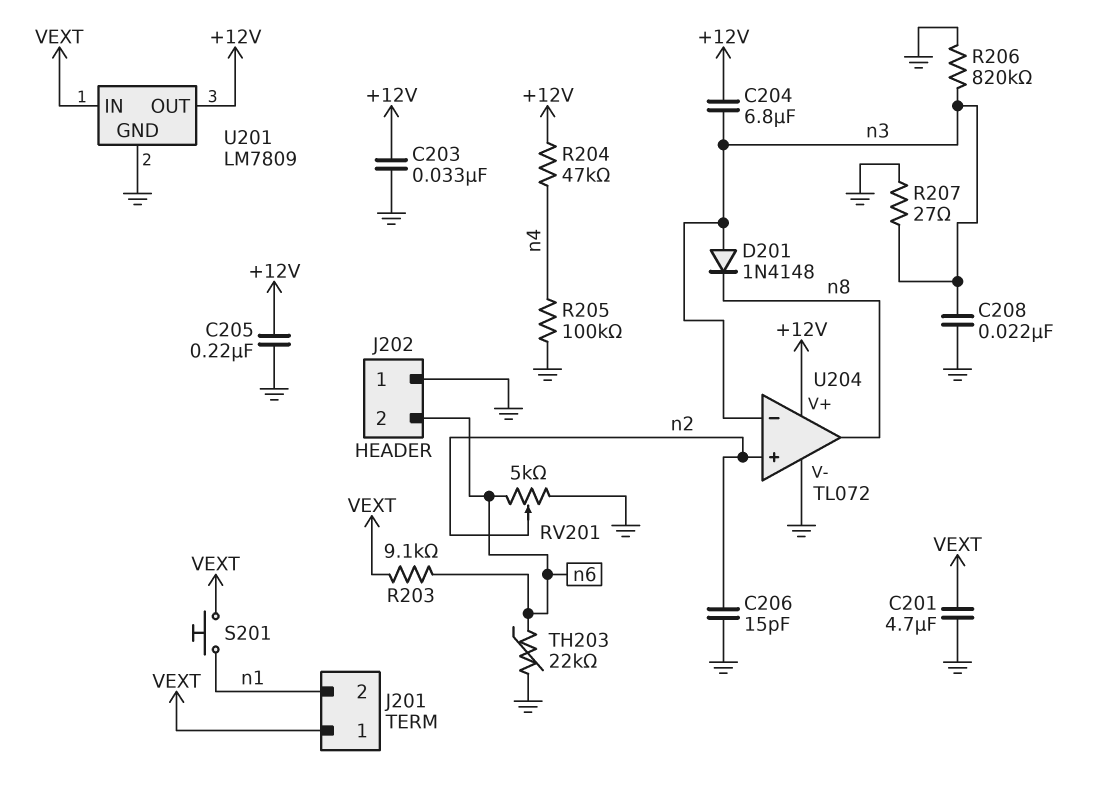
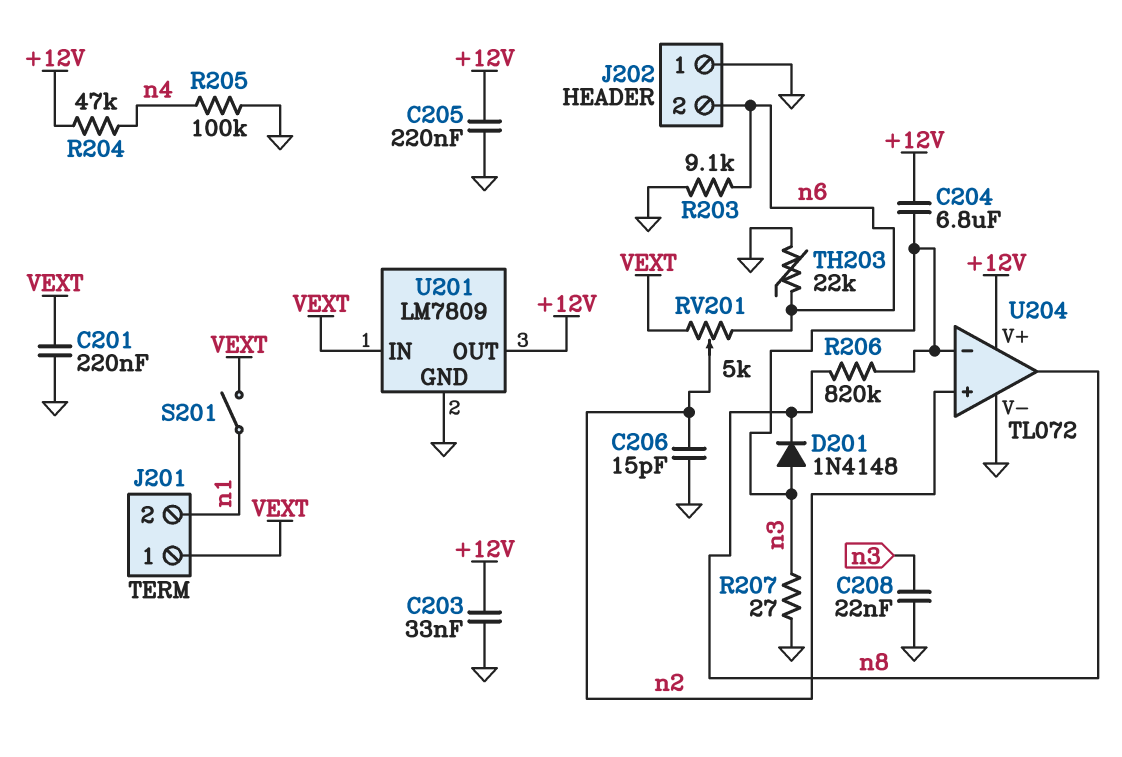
C201: 4.7uF (GND, VEXT) -> 220nF (GND, VEXT)
R203: 9.1k (VEXT, n6) -> 9.1k (GND, n6)
R206: 820k (GND, n3) -> 820k (n3, n8)
RV201: 5k (GND, n6, wiper n2) -> 5k (VEXT, n6, wiper n2)
S201: button (VEXT, n1) -> switch (VEXT, n1)

